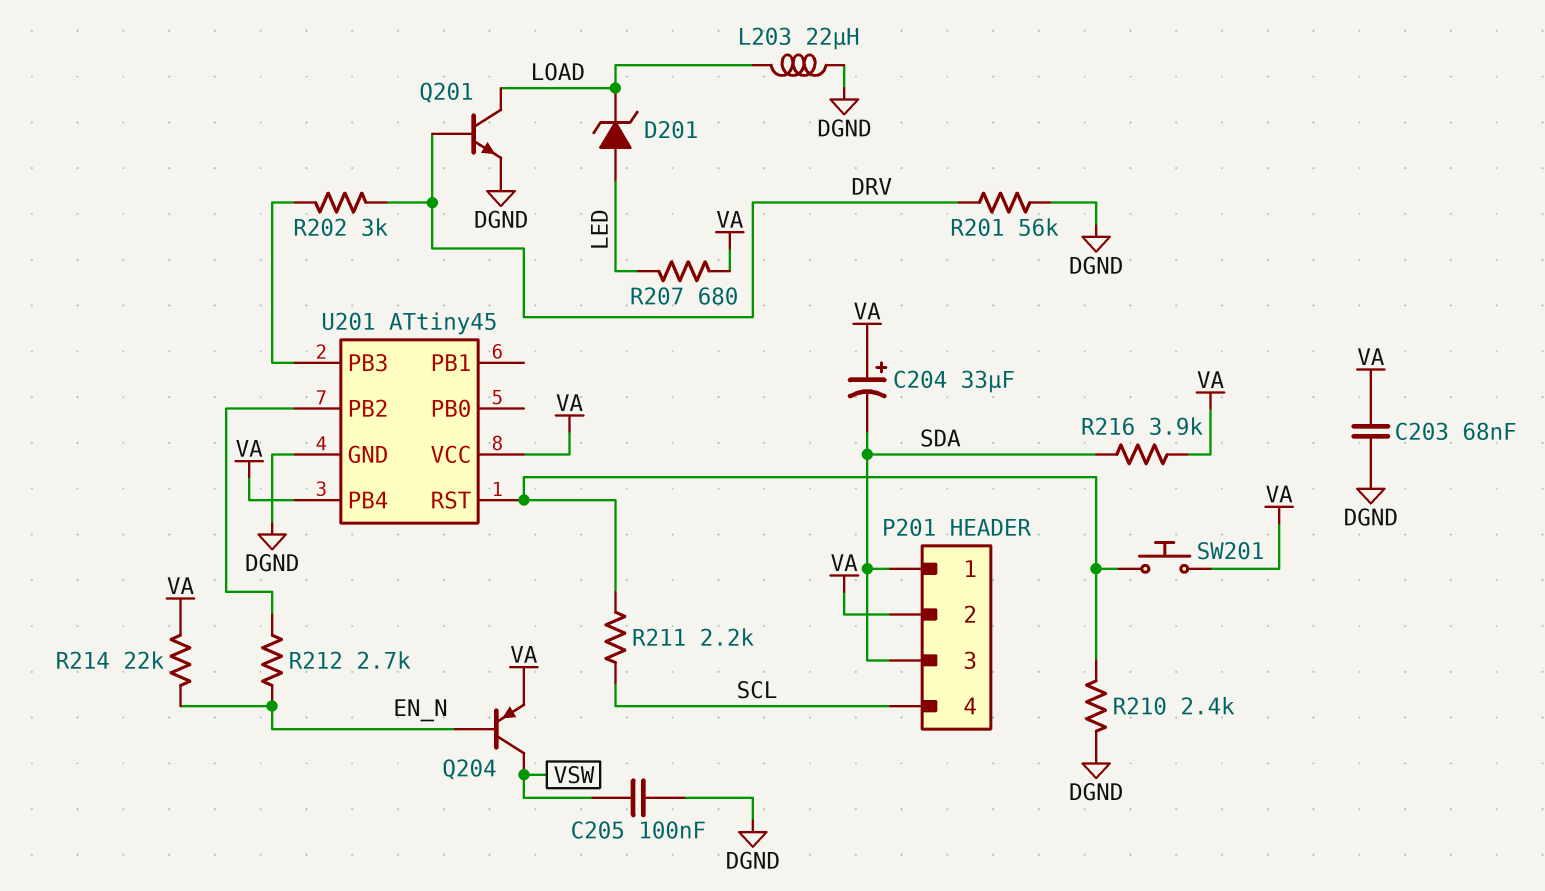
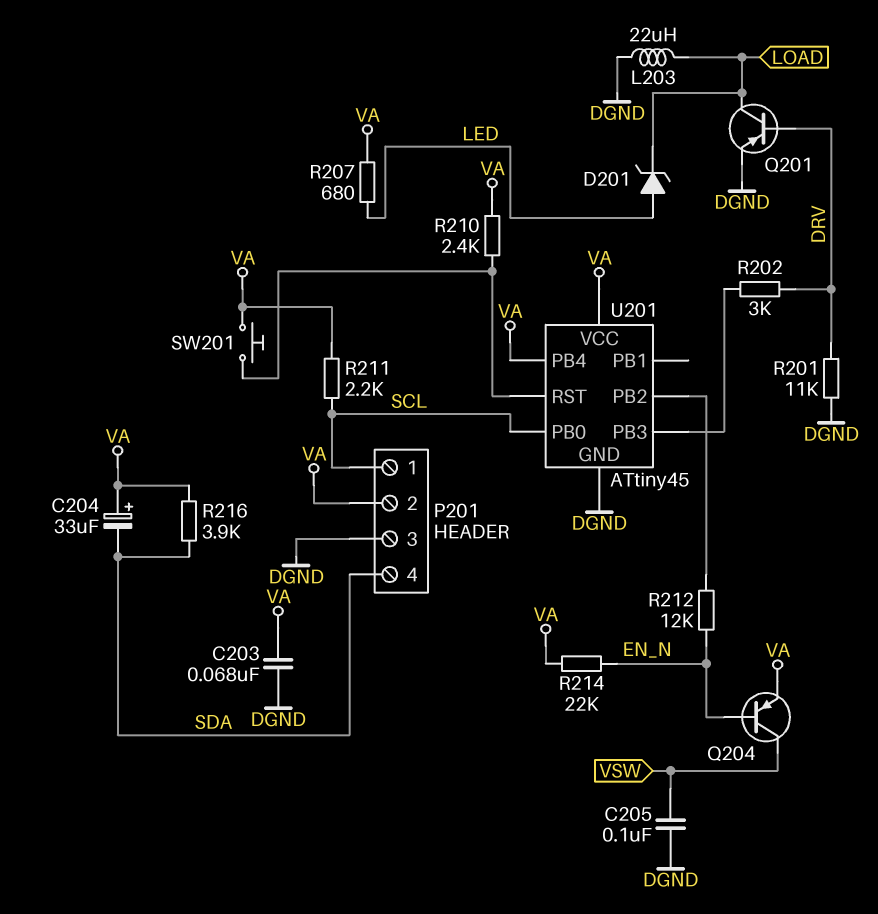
P201 pin 1: SDA -> SCL
P201 pin 3: SDA -> DGND
P201 pin 4: SCL -> SDA
Q201: NPN (B DRV, C LOAD, E DGND) -> PNP (B DRV, C LOAD, E DGND)
R201: 56k (DGND, DRV) -> 11k (DGND, DRV)
R210: 2.4k (DGND, U201/RST) -> 2.4k (U201/RST, VA)
R211: 2.2k (SCL, U201/RST) -> 2.2k (SCL, VA)
R212: 2.7k (EN_N, U201/PB2) -> 12k (EN_N, U201/PB2)
U201 pin PB0: none -> SCL

